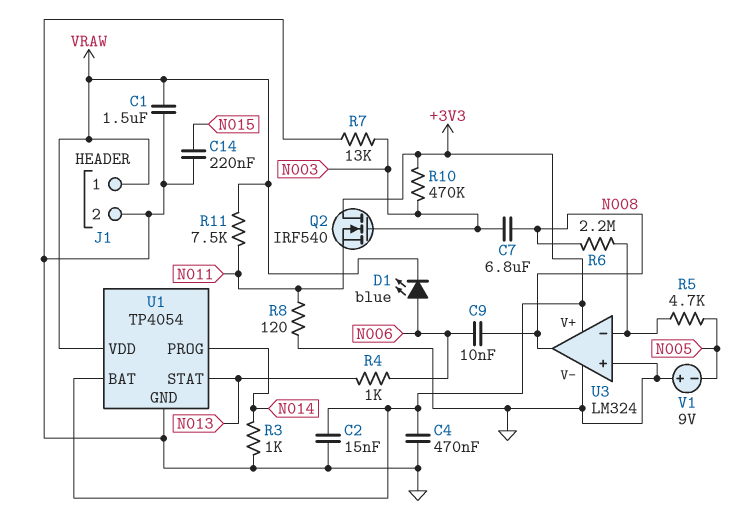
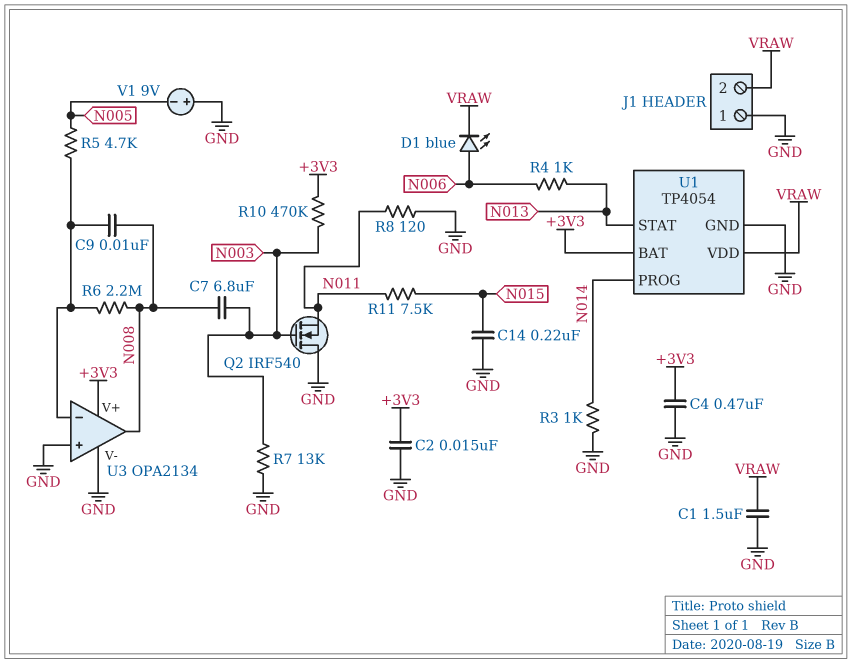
C9: 10nF (N006, N008) -> 10nF (N008, U3/in-)
J1 pin 1: VRAW -> GND
J1 pin 2: GND -> VRAW
Q2: NMOS IRF540 (G N003, D +3V3, S N011) -> NMOS IRF540 (G N003, D GND, S N011)
R11: 7.5k (N011, VRAW) -> 7.5k (N011, N015)
U3: LM324 -> OPA2134

